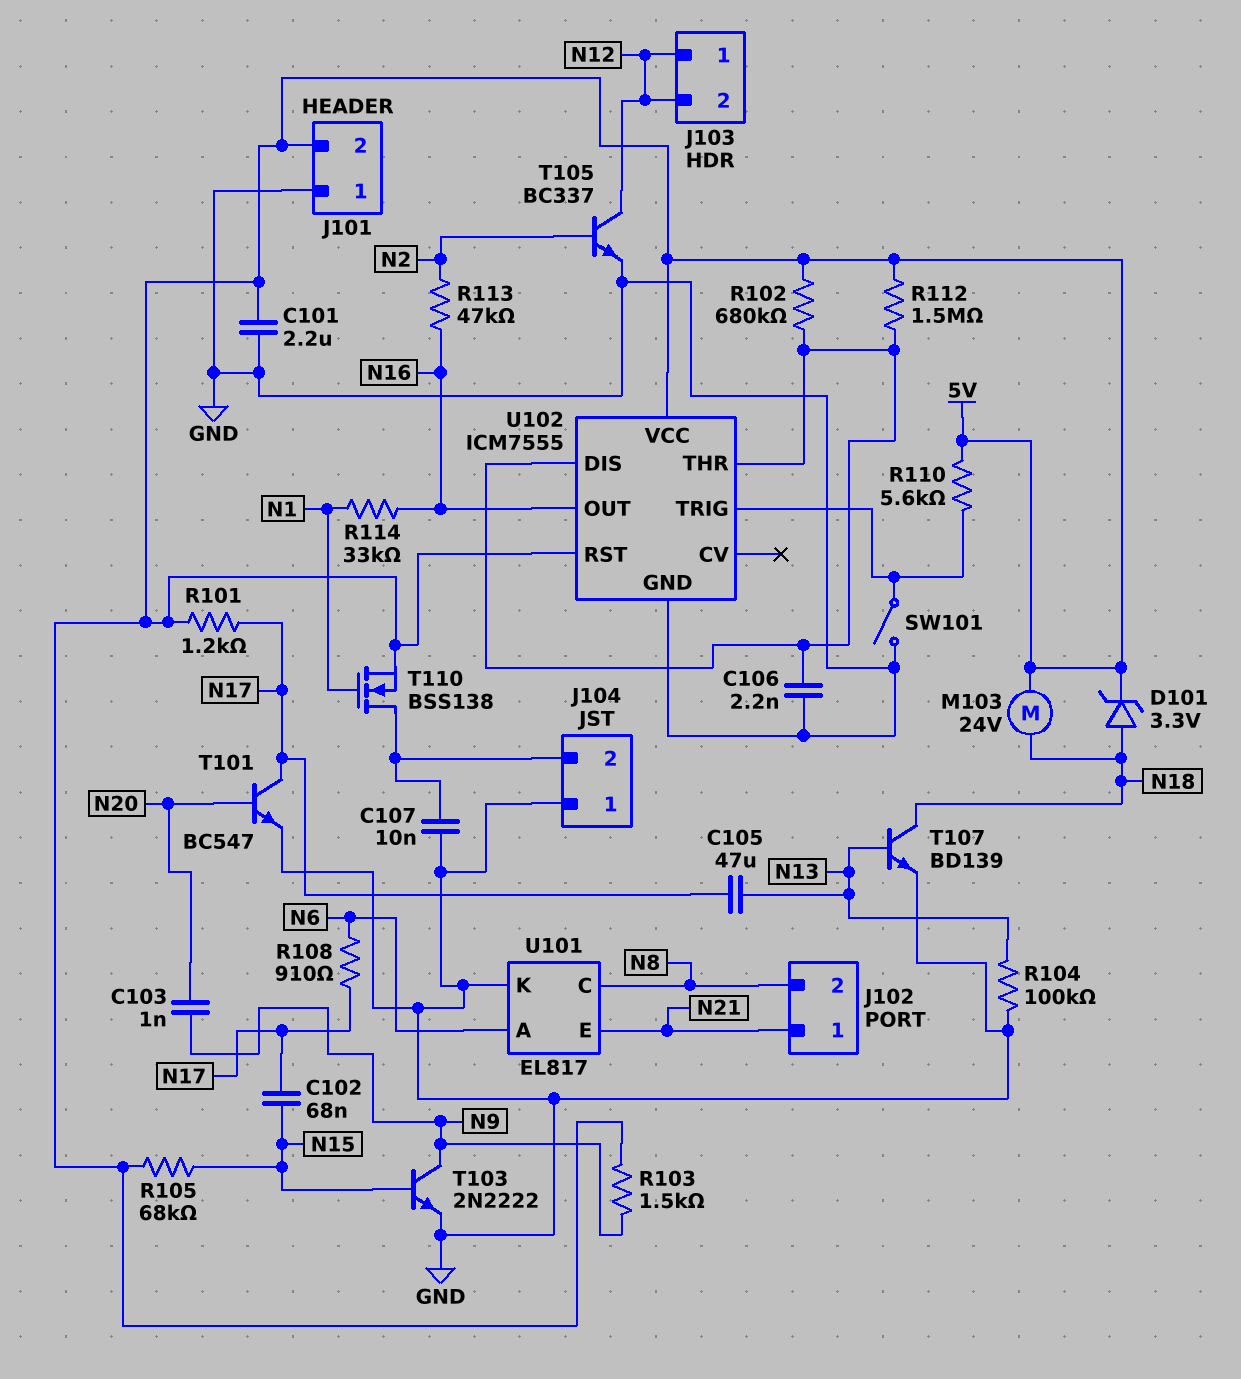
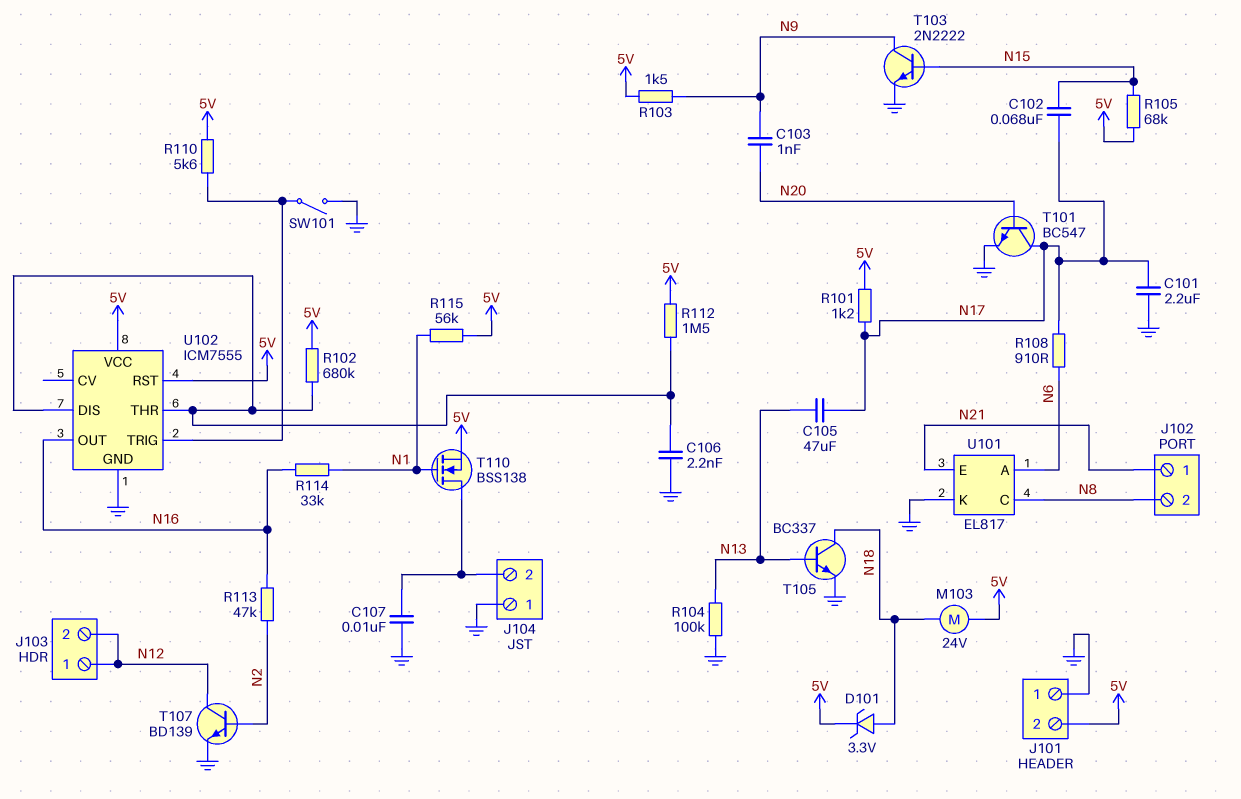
C101: 2.2uF (5V, GND) -> 2.2uF (GND, N17)
R115: none -> 56k (5V, N1)
T105: NPN BC337 (B N2, C N12, E GND) -> NPN BC337 (B N13, C N18, E GND)
T107: NPN BD139 (B N13, C N18, E GND) -> NPN BD139 (B N2, C N12, E GND)

